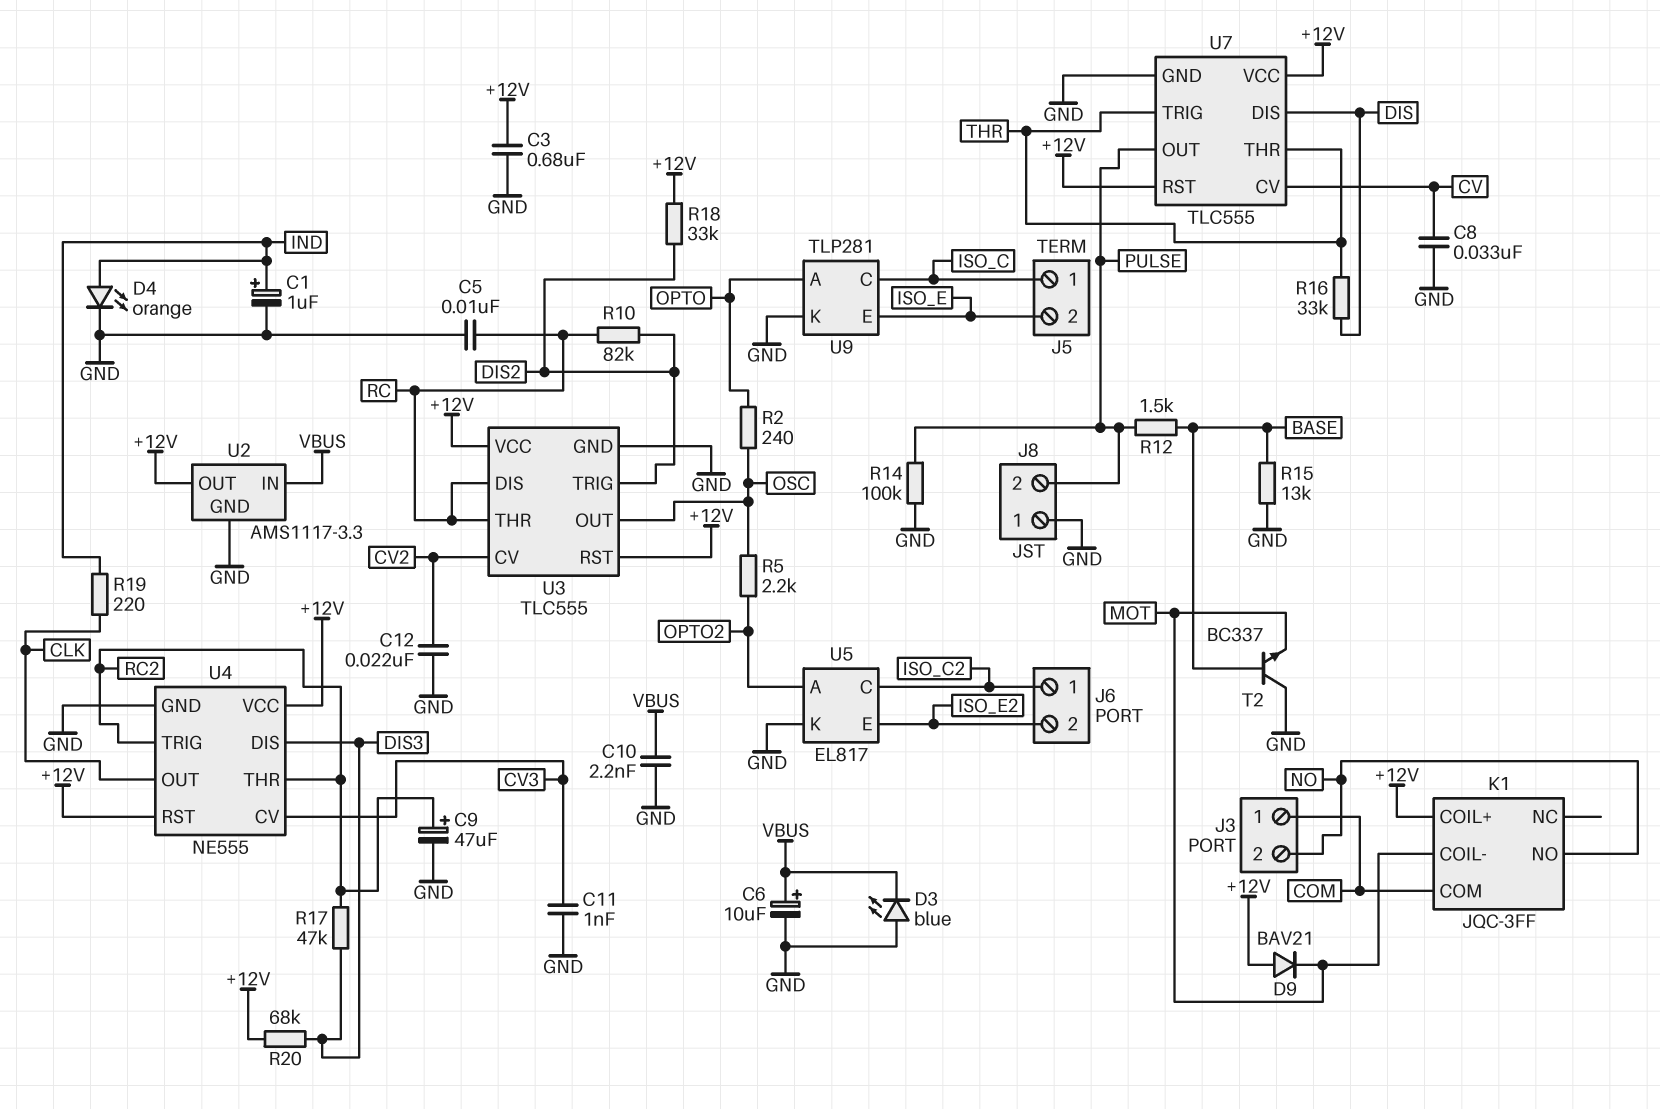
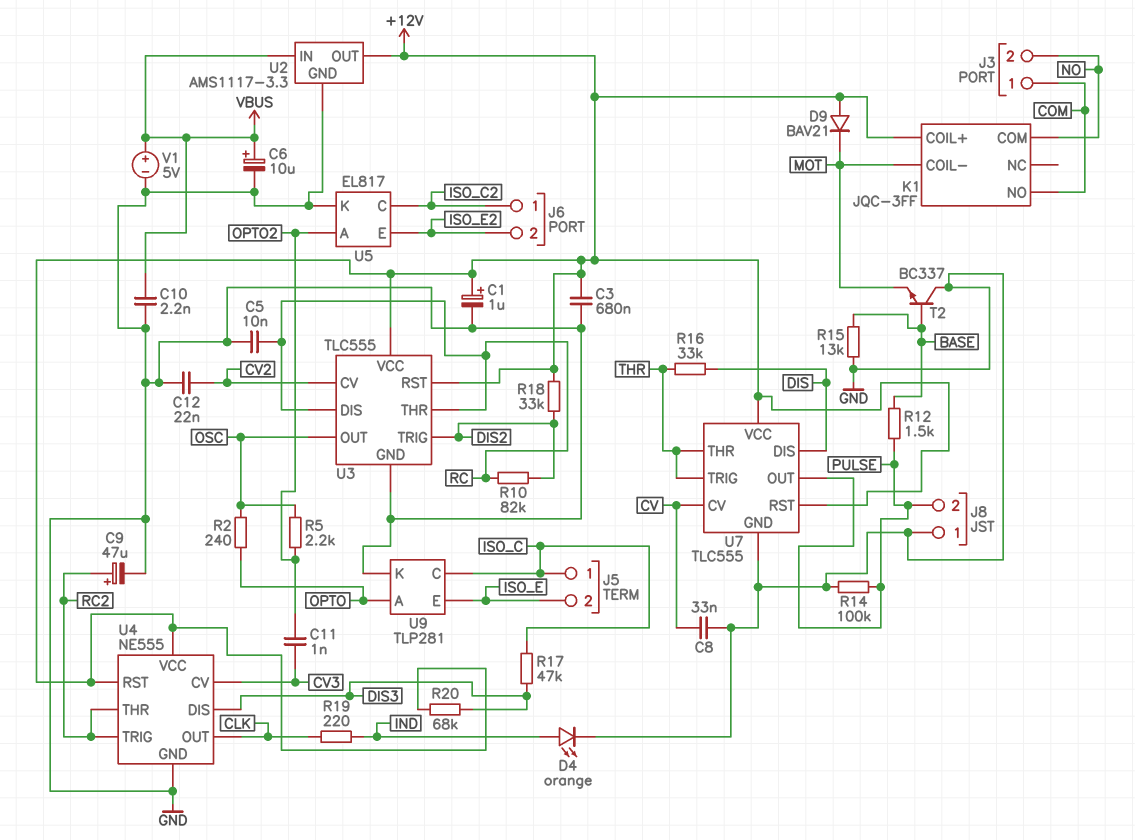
C1: 1uF (plus IND, minus GND) -> 1uF (plus +12V, minus GND)
C11: 1nF (CV3, GND) -> 1nF (CV3, OPTO2)
D3: LED blue (A GND, K VBUS) -> none
K1 pin COM: COM -> NO
K1 pin NO: NO -> COM
R17: 47k (DIS3, RC2) -> 47k (DIS3, ISO_C)
V1: none -> 5V (plus VBUS, minus GND)

